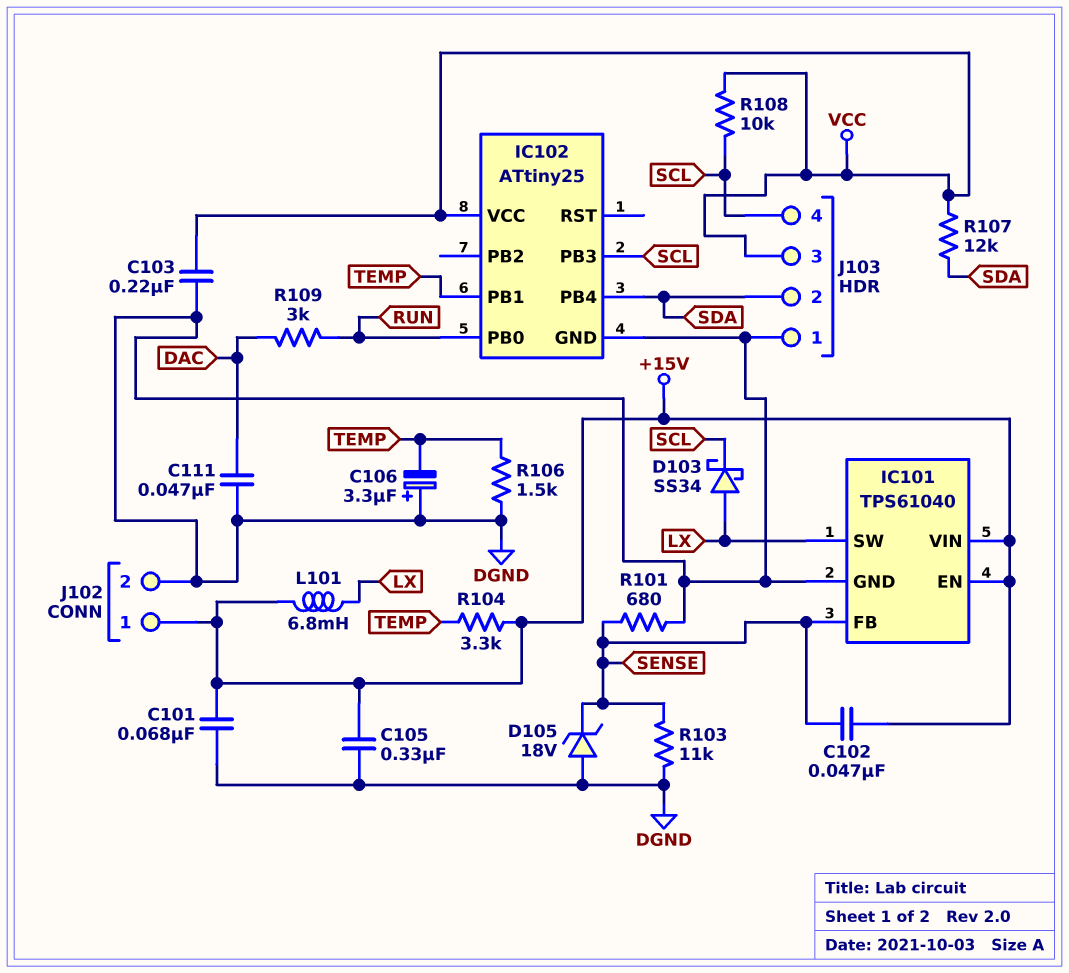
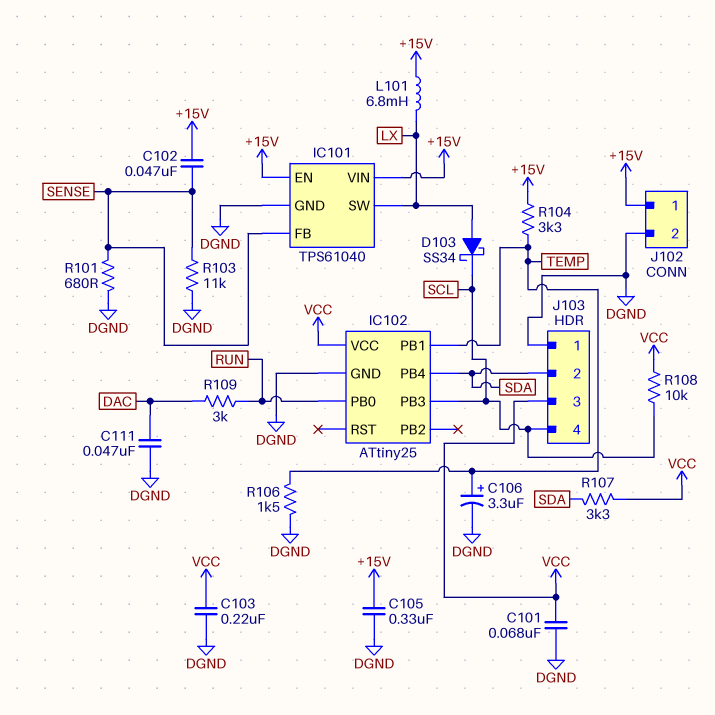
C101: 68nF (+15V, DGND) -> 68nF (DGND, VCC)
C106: 3.3uF (plus DGND, minus TEMP) -> 3.3uF (plus TEMP, minus DGND)
D105: zener 18V (A DGND, K SENSE) -> none
R107: 12k (SDA, VCC) -> 3.3k (SDA, VCC)

